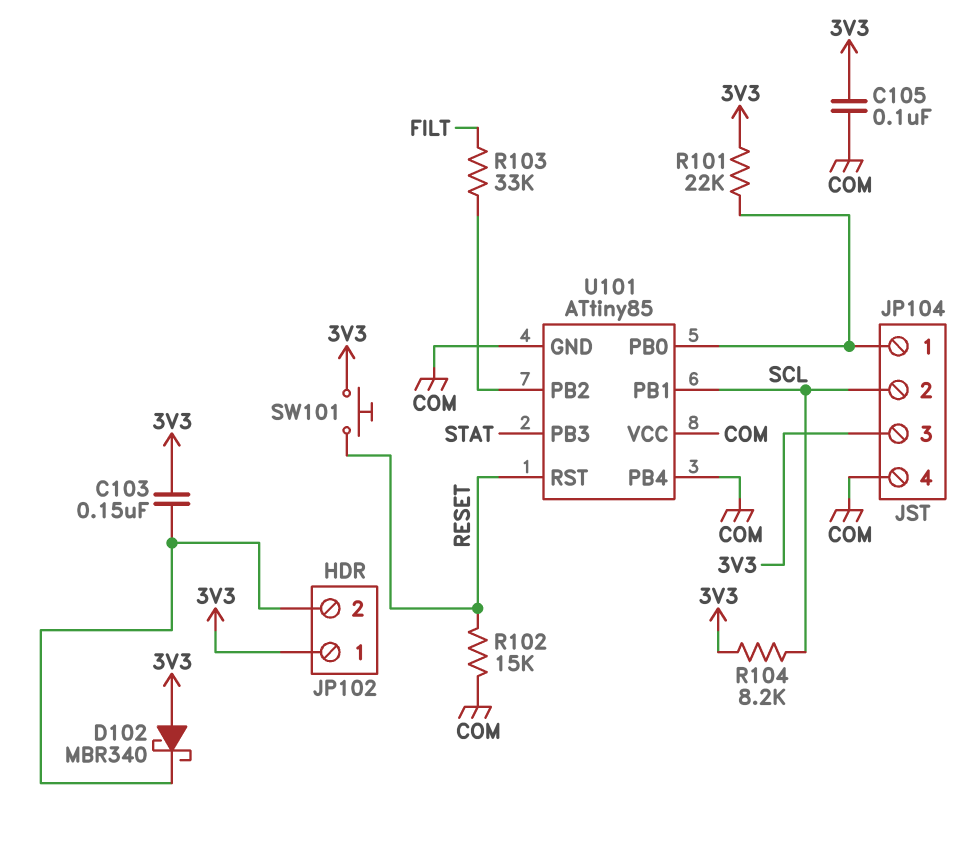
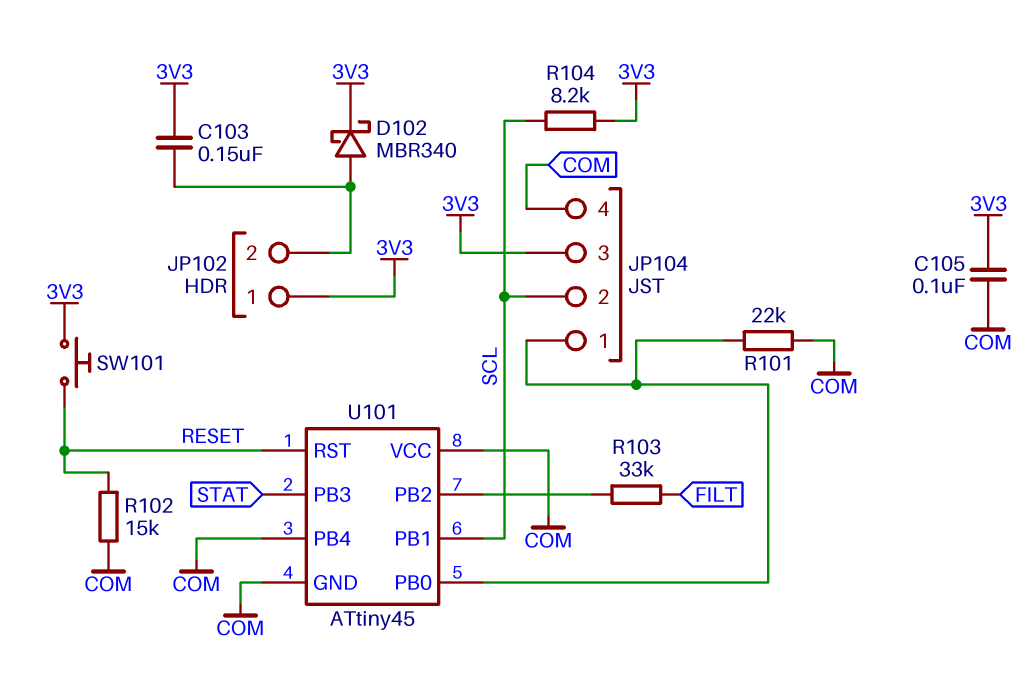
D102: schottky MBR340 (A 3V3, K JP102/2) -> schottky MBR340 (A JP102/2, K 3V3)
R101: 22k (3V3, JP104/1) -> 22k (COM, JP104/1)
U101: ATtiny85 -> ATtiny45

